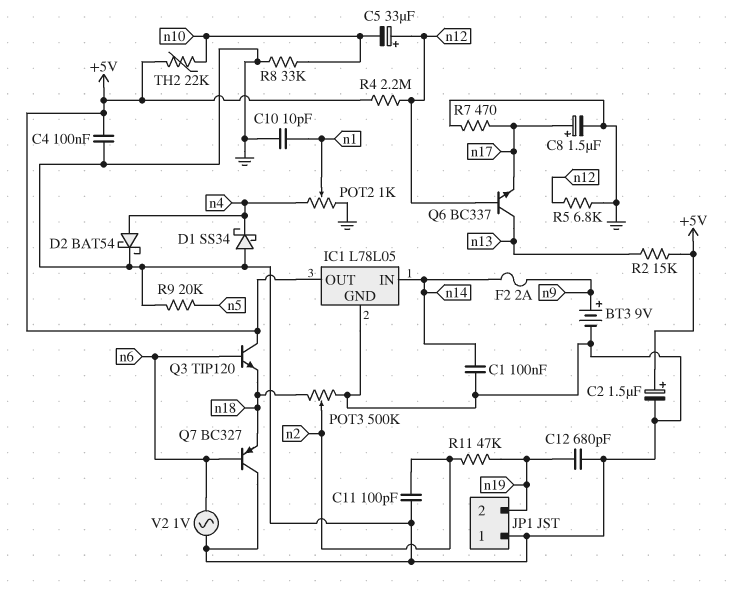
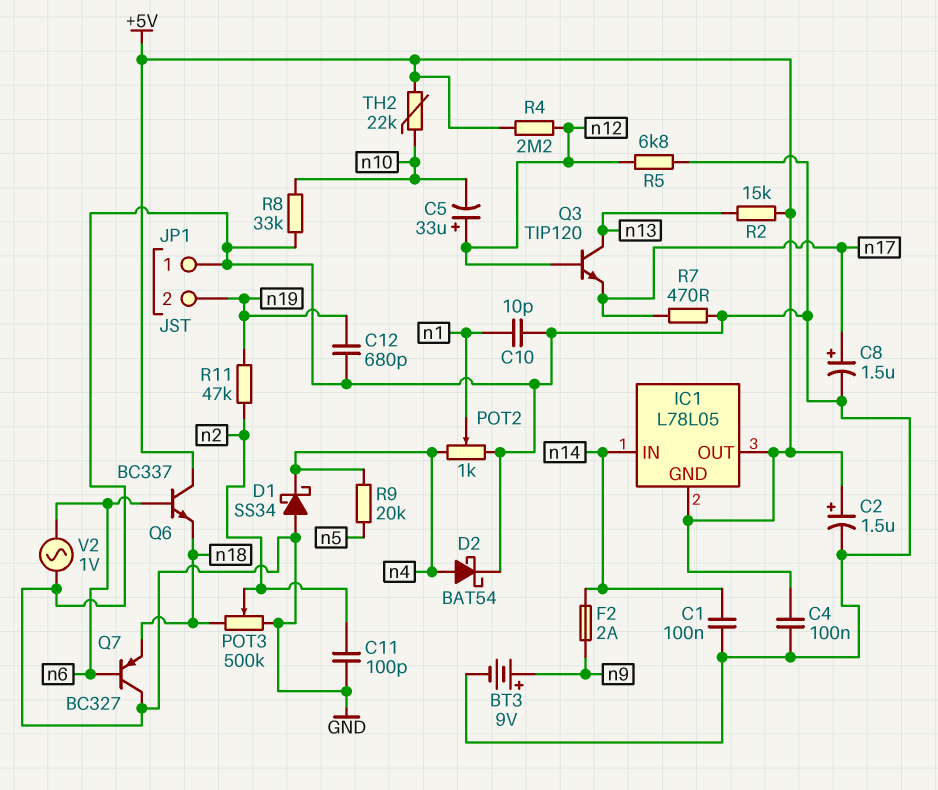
IC1 pin GND: GND -> +5V
Q3: NPN TIP120 (B n6, C +5V, E n18) -> NPN TIP120 (B n12, C n13, E n17)
Q6: NPN BC337 (B n12, C n13, E n17) -> NPN BC337 (B n6, C +5V, E n18)
R9: 20k (GND, n5) -> 20k (n4, n5)

